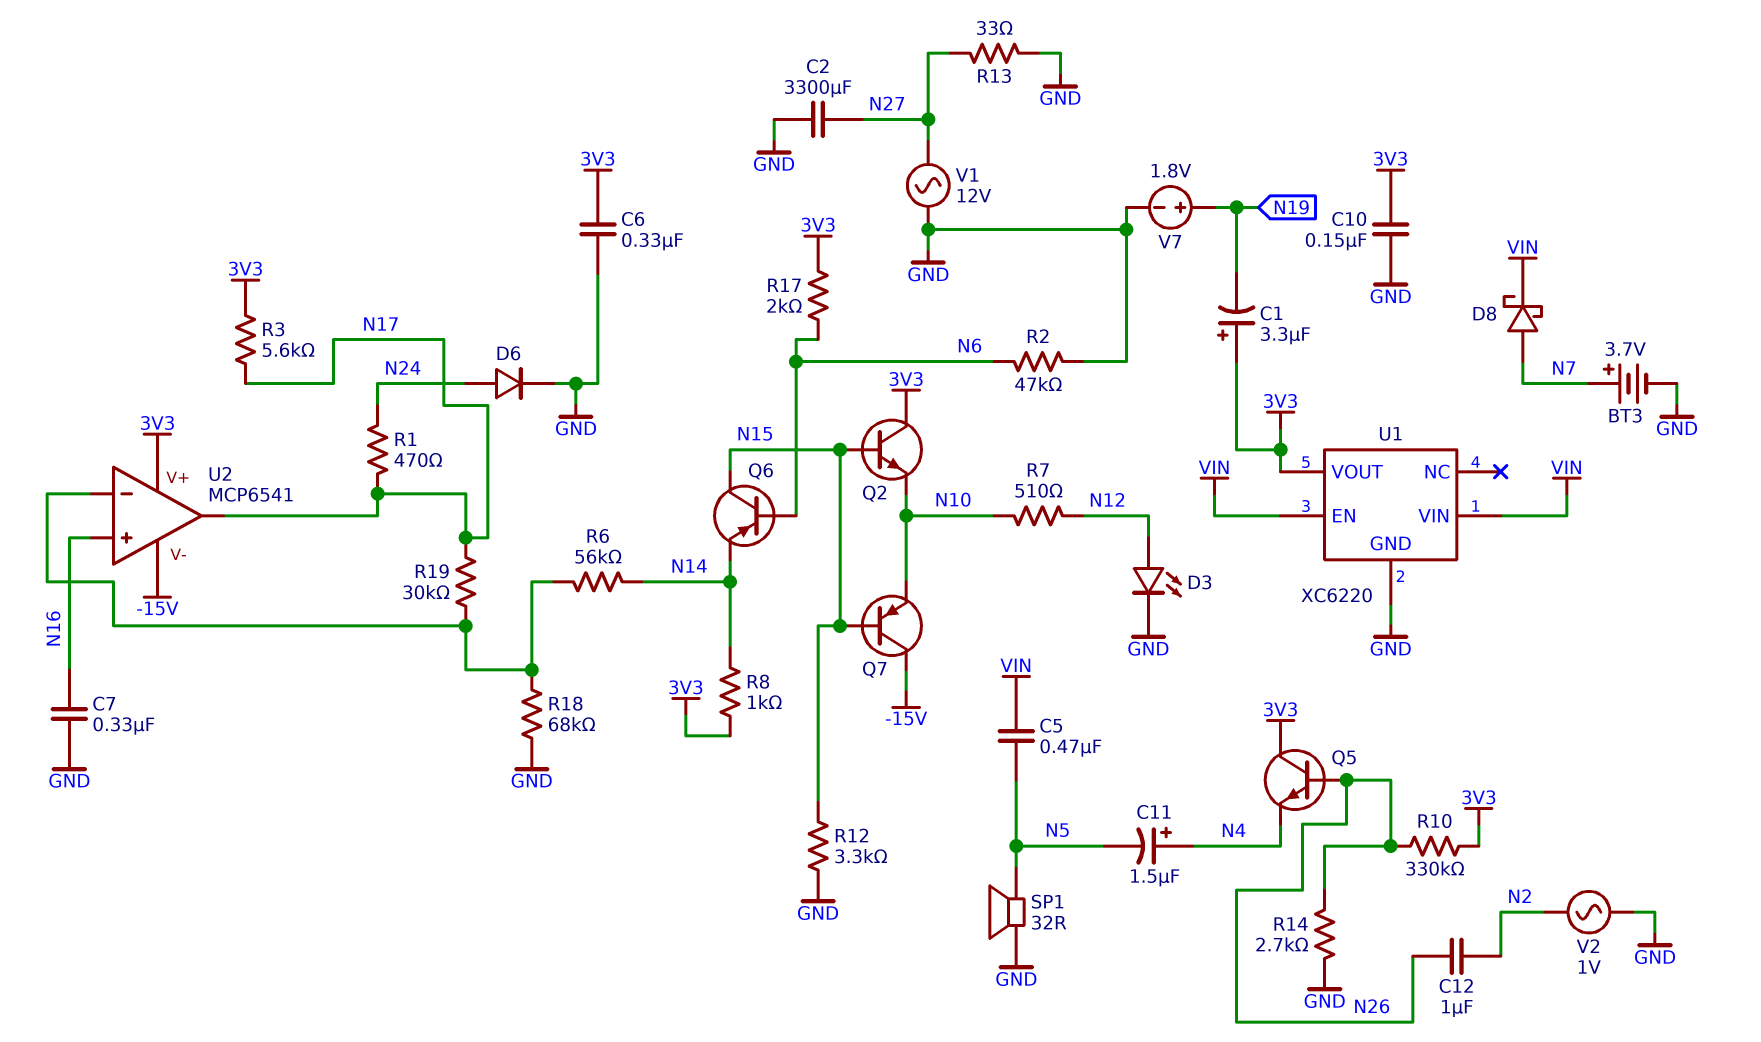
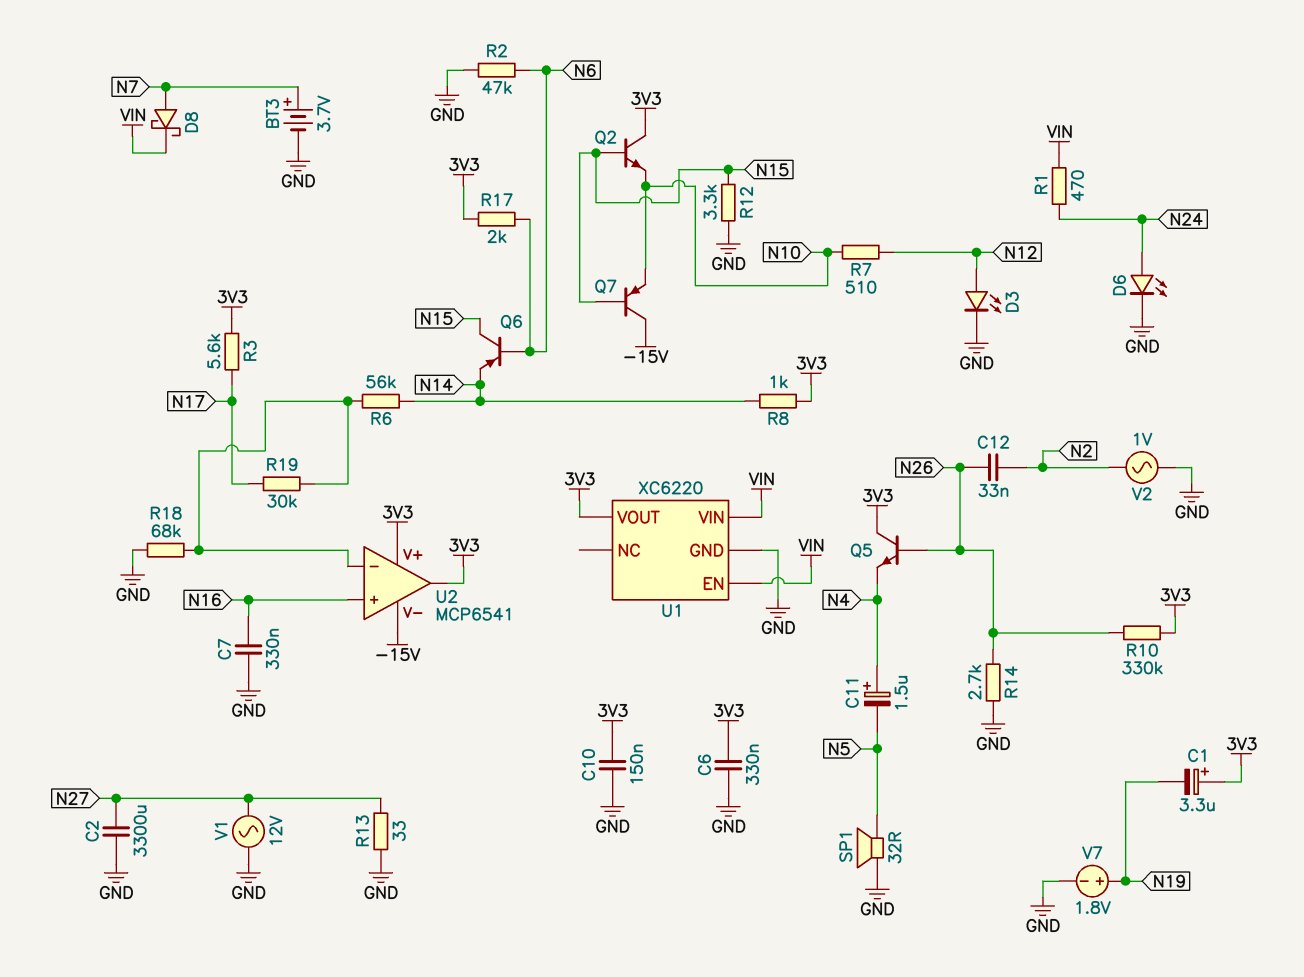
C5: 470nF (N5, VIN) -> none
C12: 1uF (N2, N26) -> 33nF (N2, N26)
D6: diode (A N24, K GND) -> LED (A N24, K GND)
R1: 470 (N17, N24) -> 470 (N24, VIN)
U2 pin out: N17 -> 3V3

